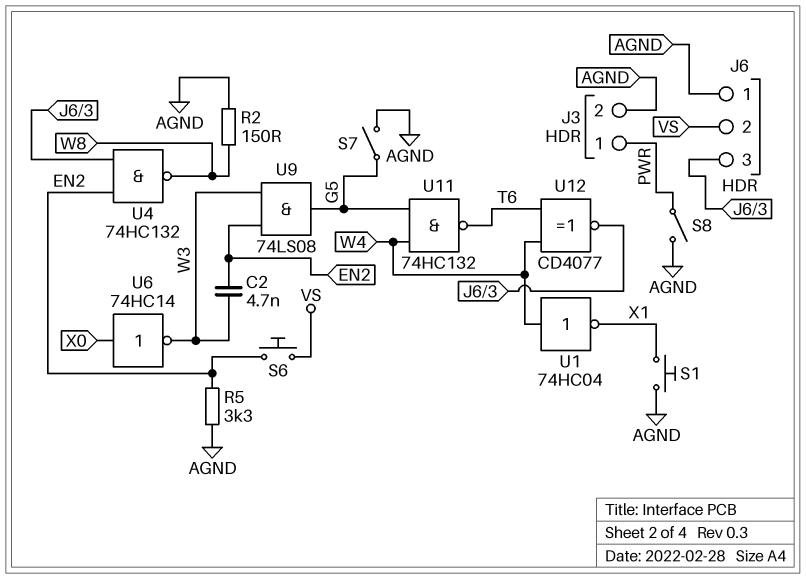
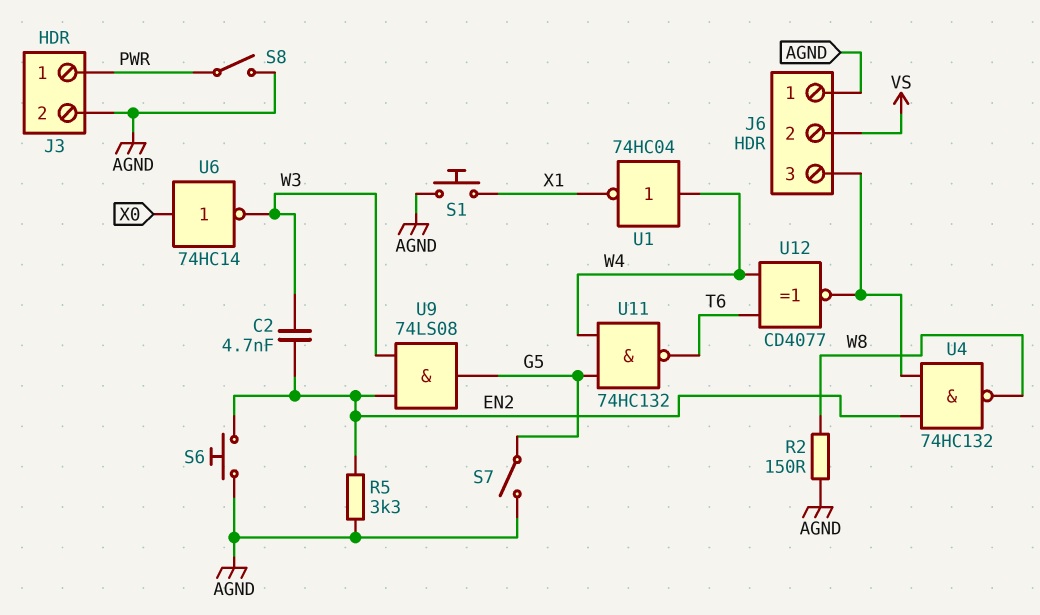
S6: button (EN2, VS) -> button (AGND, EN2)

